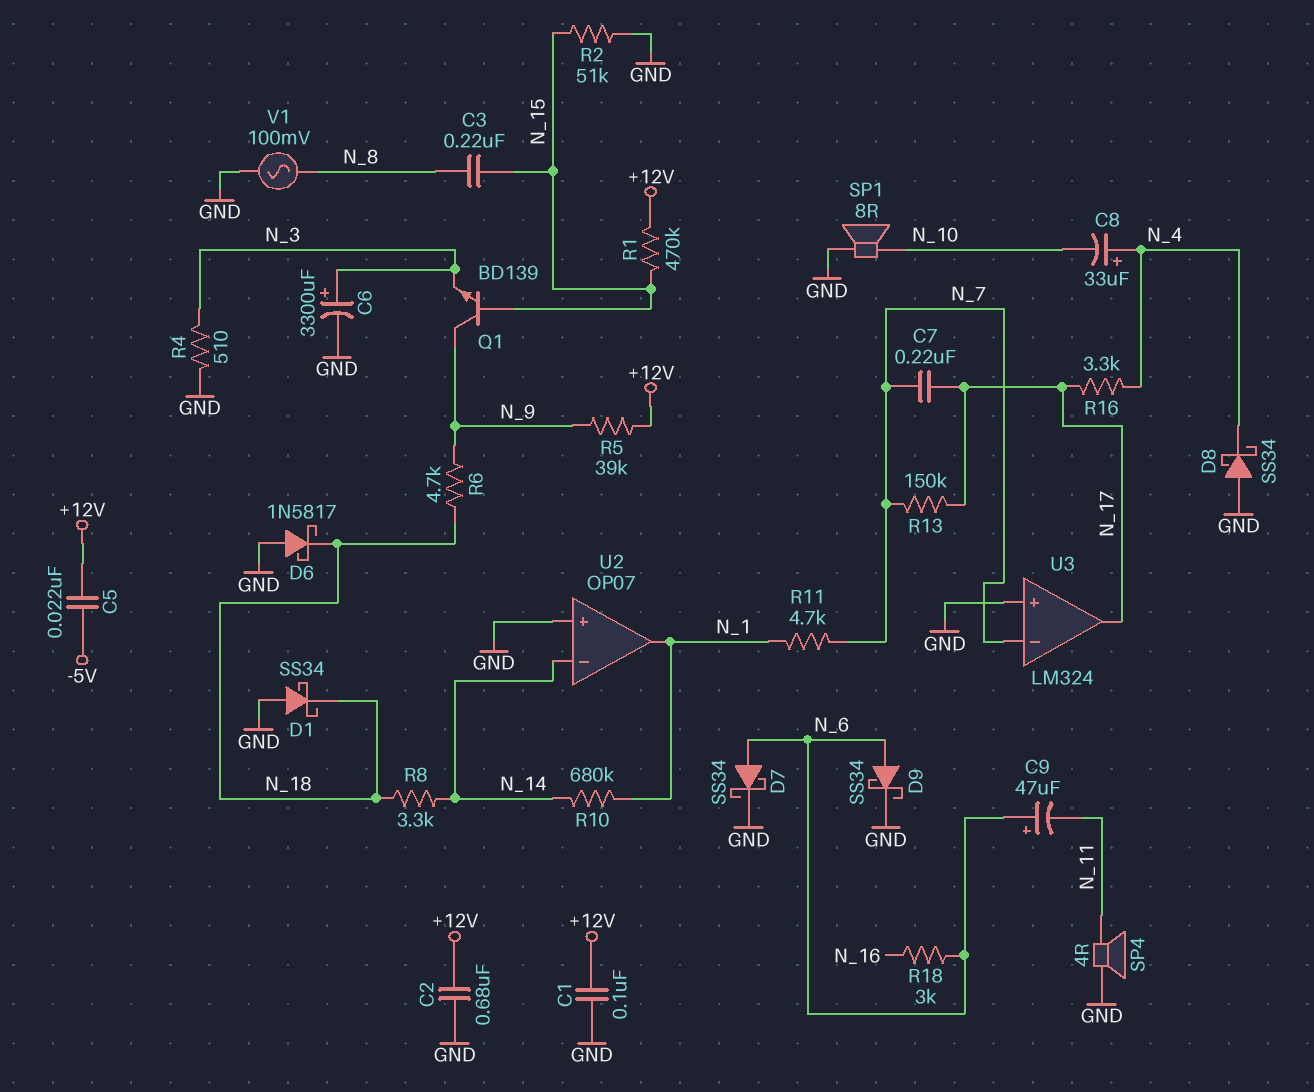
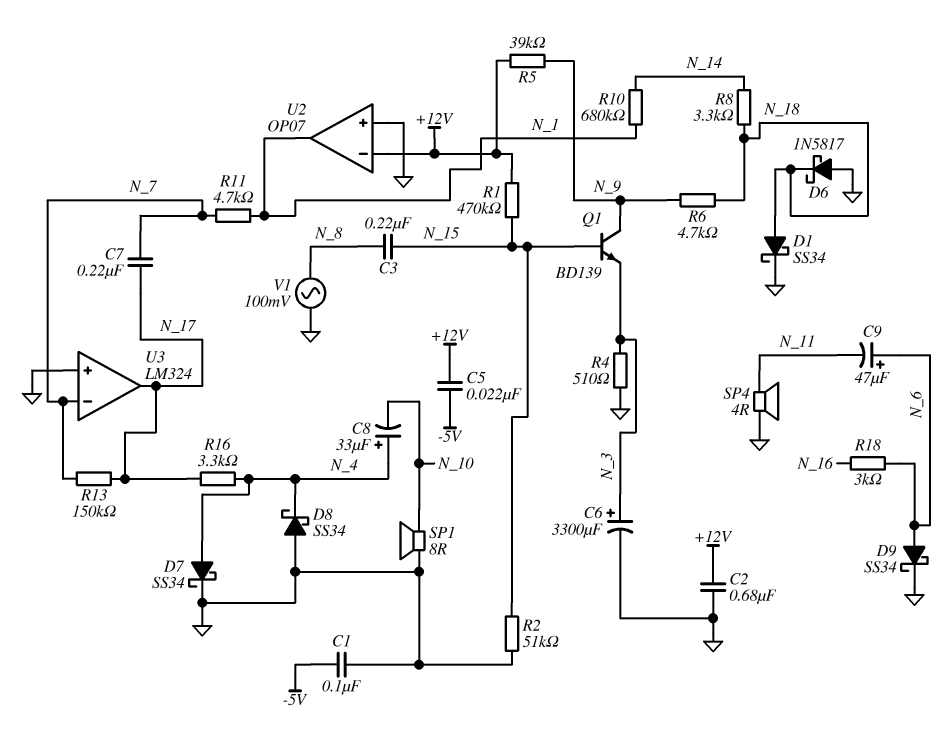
C1: 100nF (+12V, GND) -> 100nF (-5V, GND)
D1: schottky SS34 (A GND, K N_18) -> schottky SS34 (A N_18, K GND)
D7: schottky SS34 (A N_6, K GND) -> schottky SS34 (A N_4, K GND)
U2 pin in-: N_14 -> +12V

